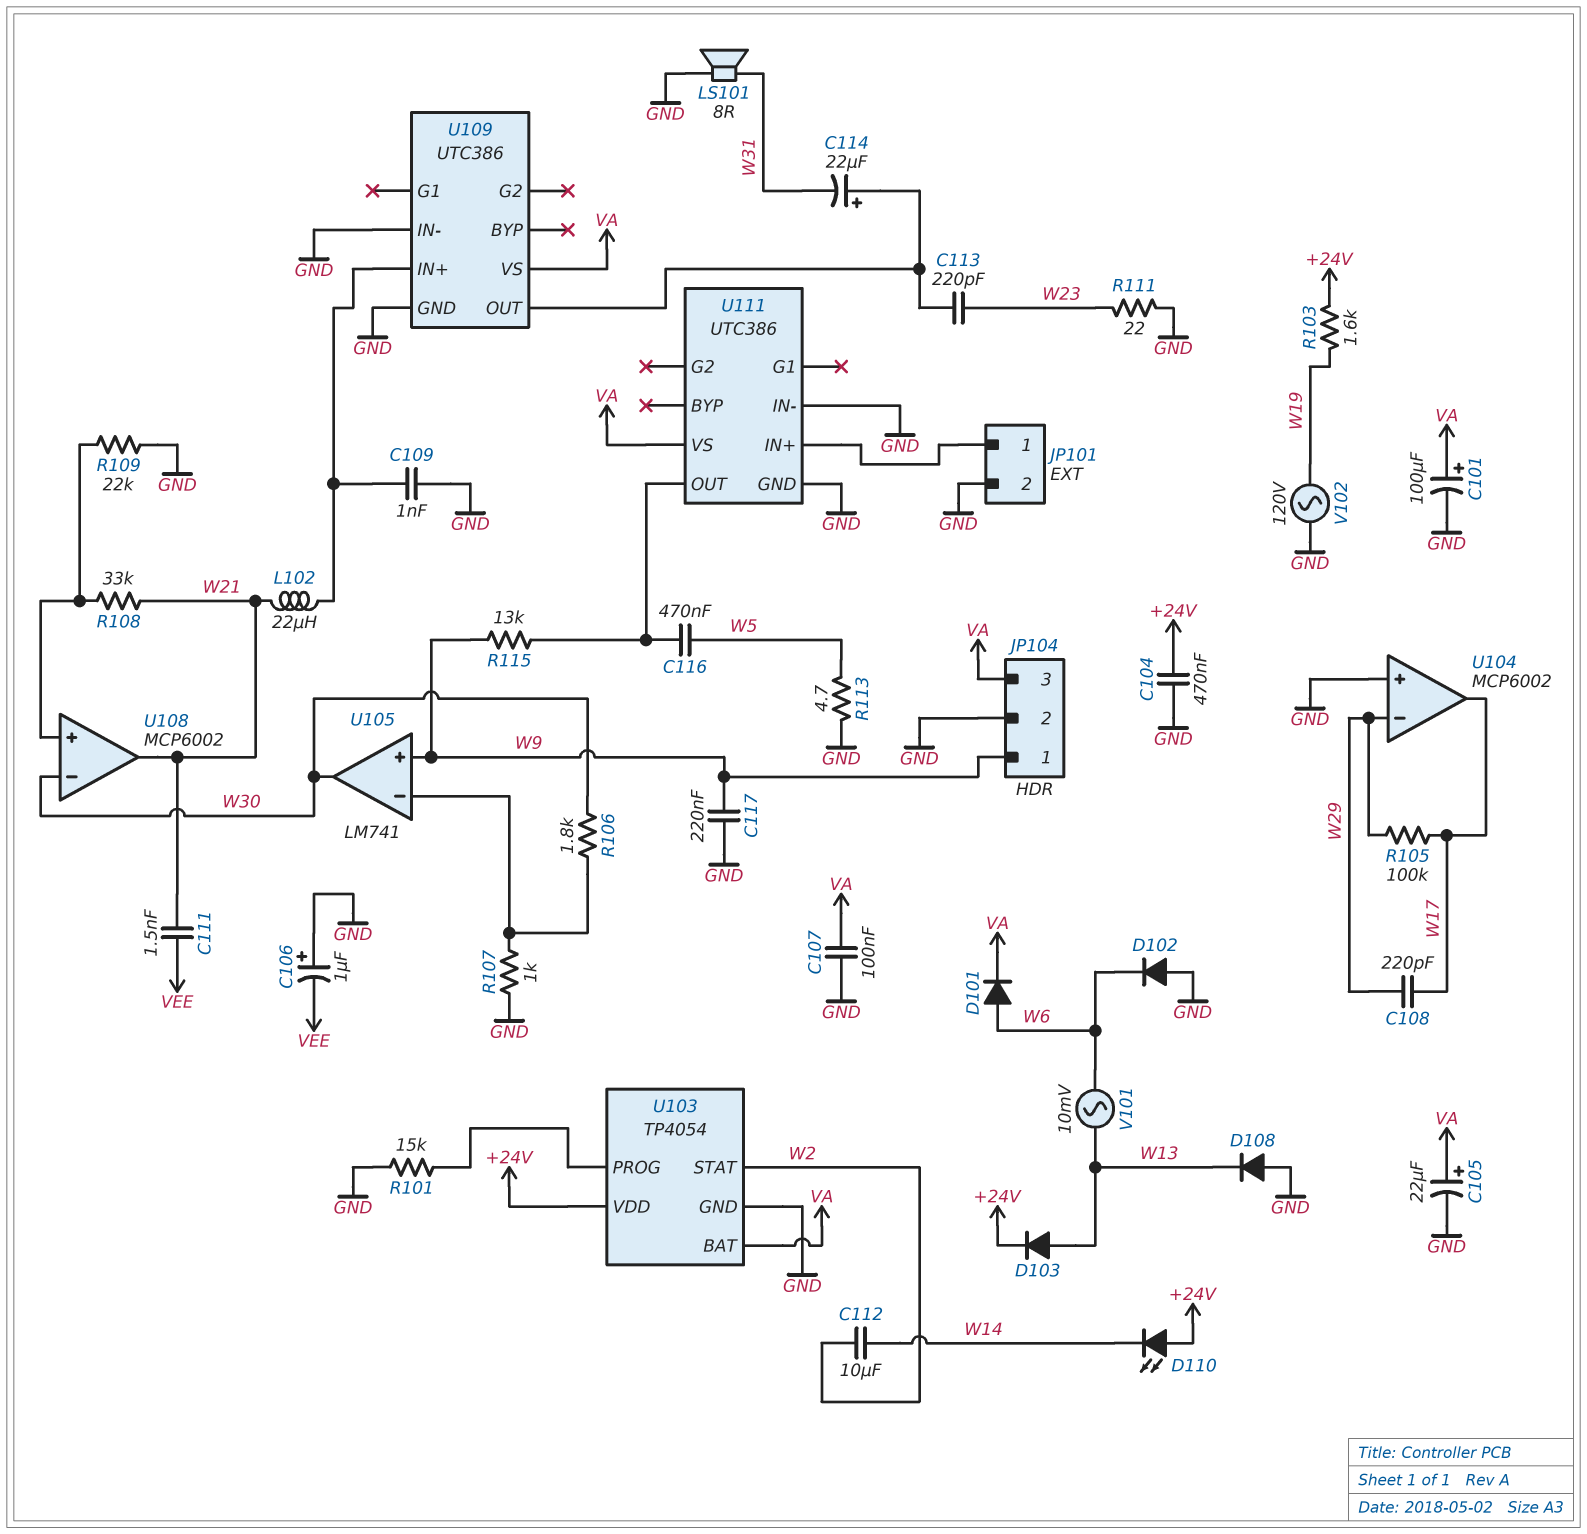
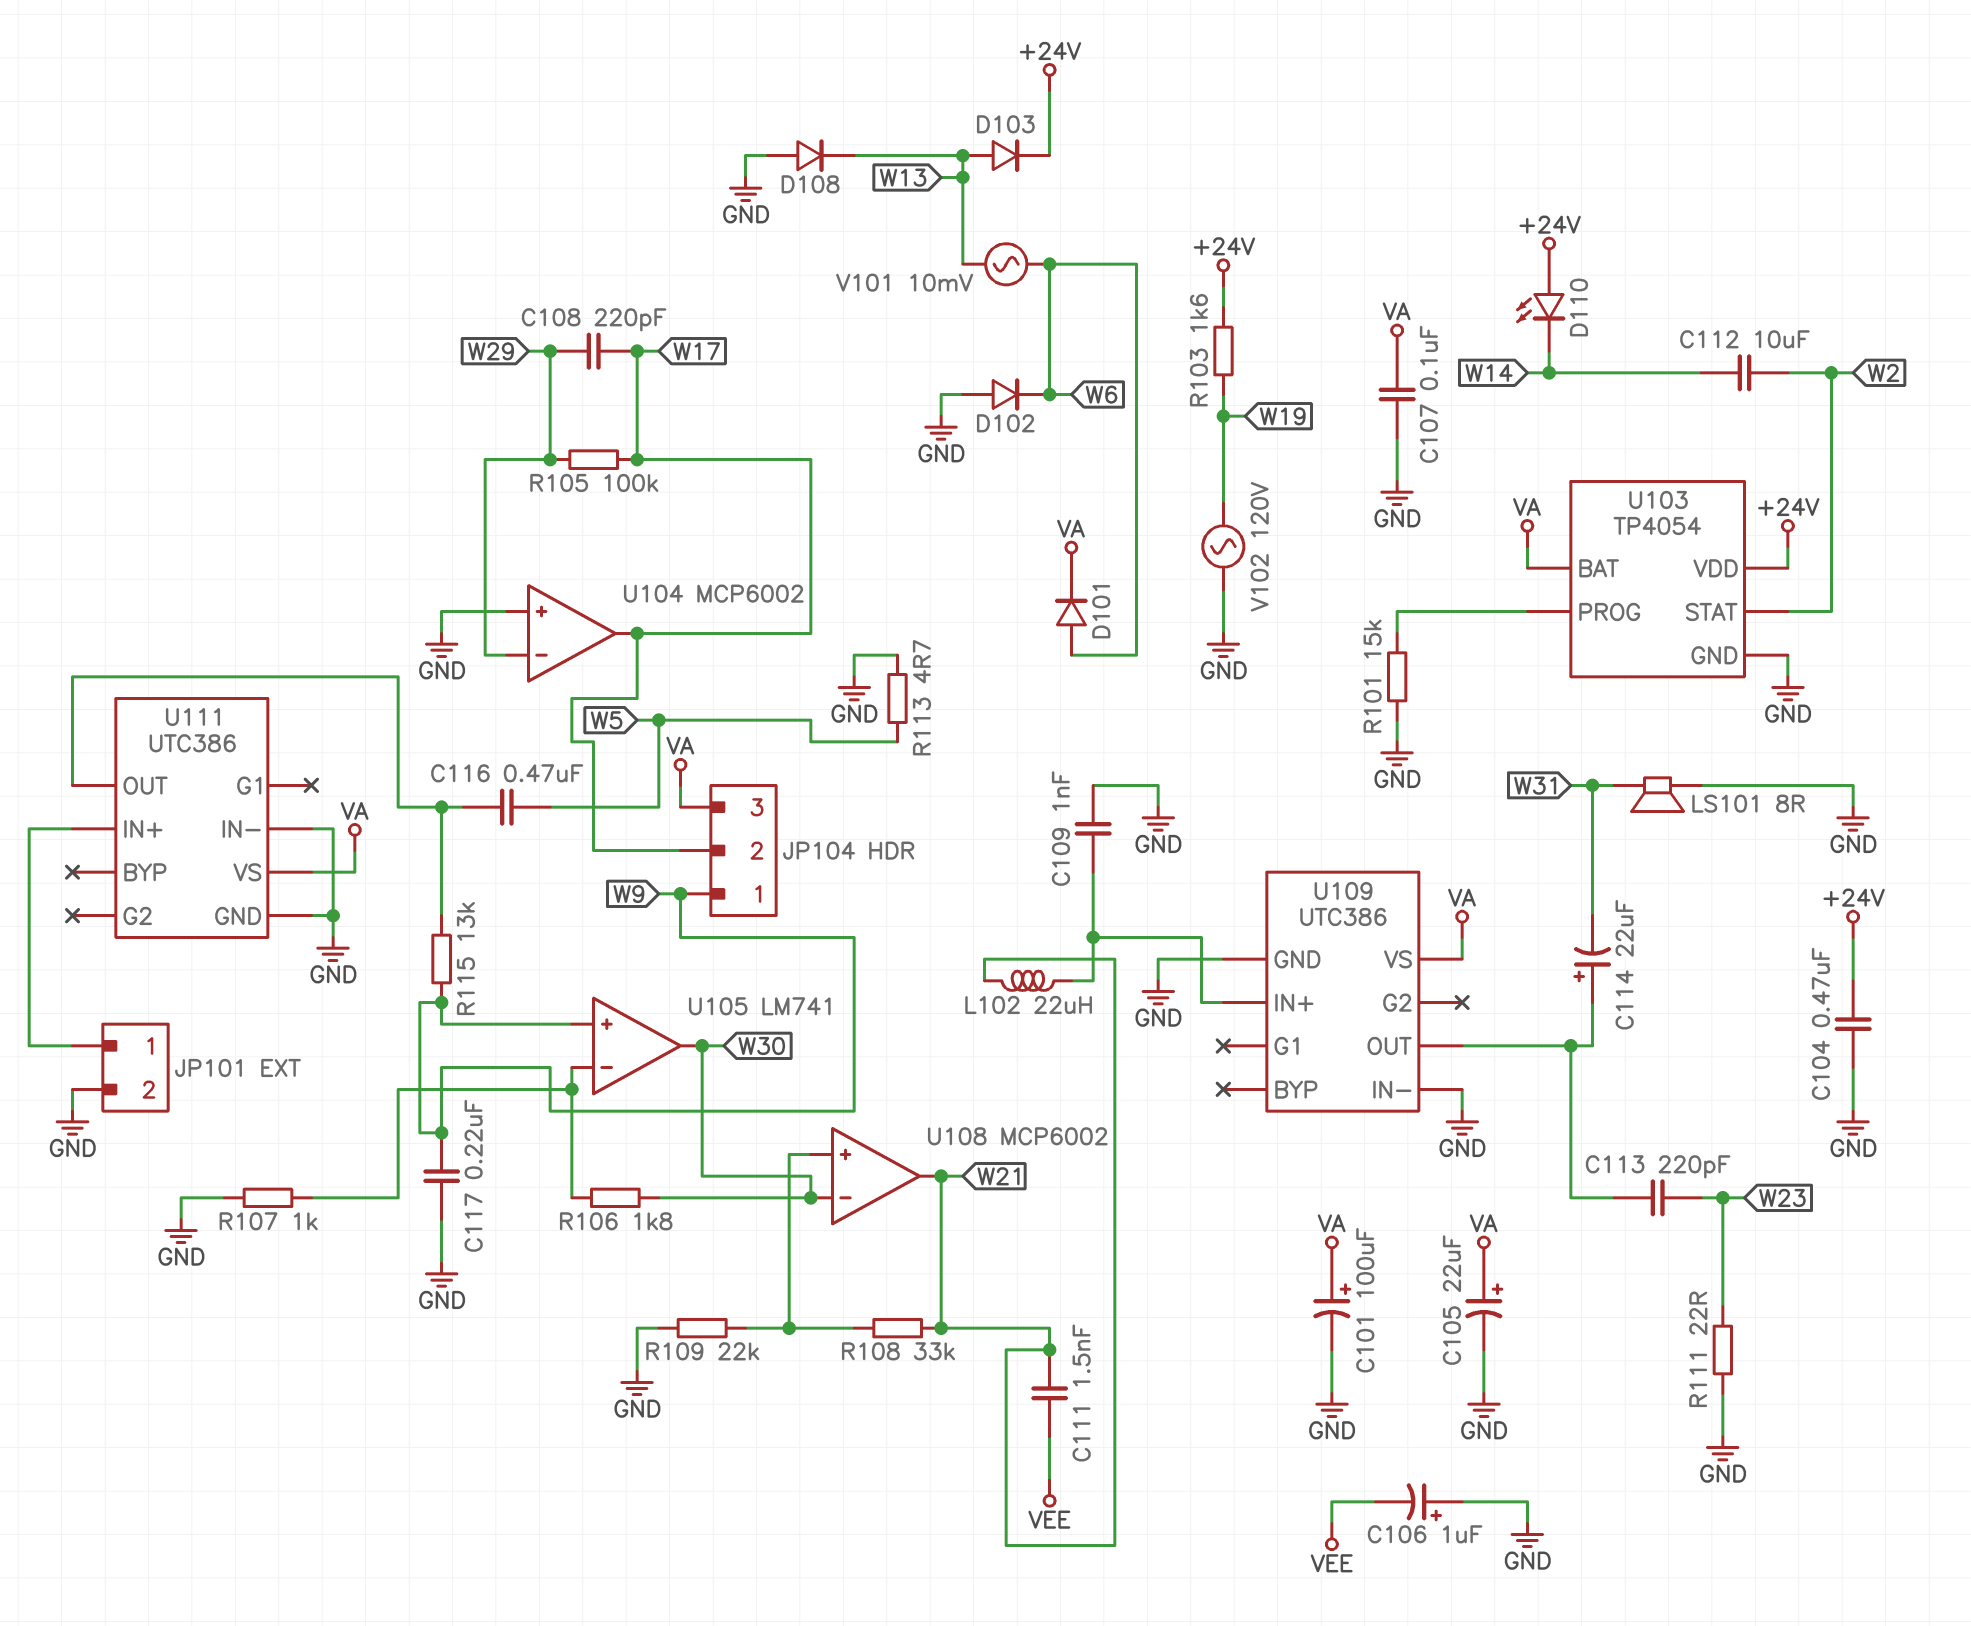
JP104 pin 2: GND -> W17

